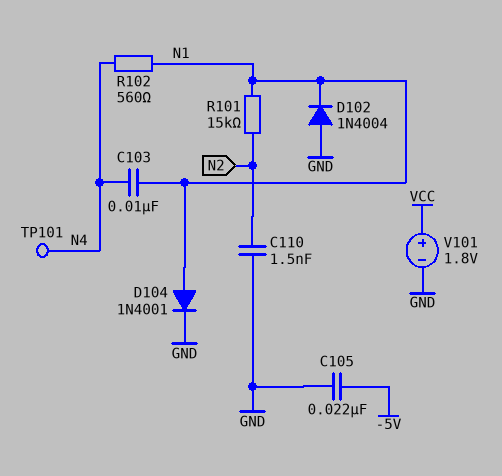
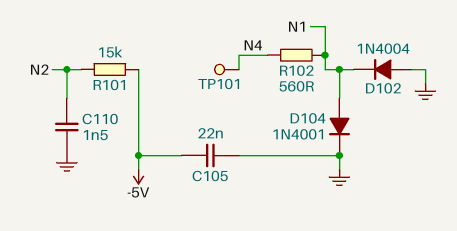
C103: 10nF (N1, N4) -> none
R101: 15k (N1, N2) -> 15k (-5V, N2)
V101: 1.8V (plus VCC, minus GND) -> none

